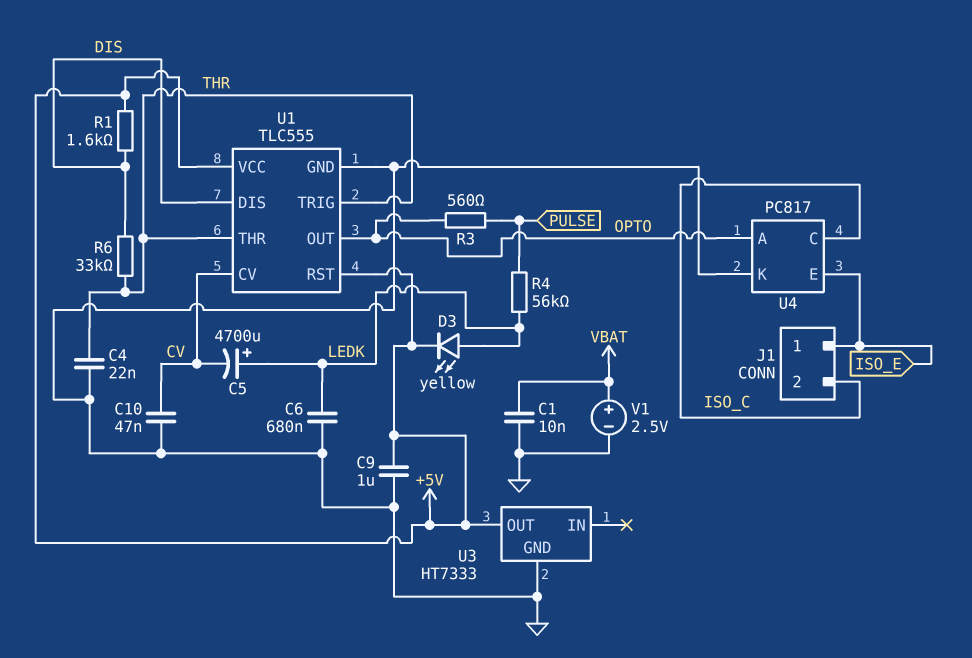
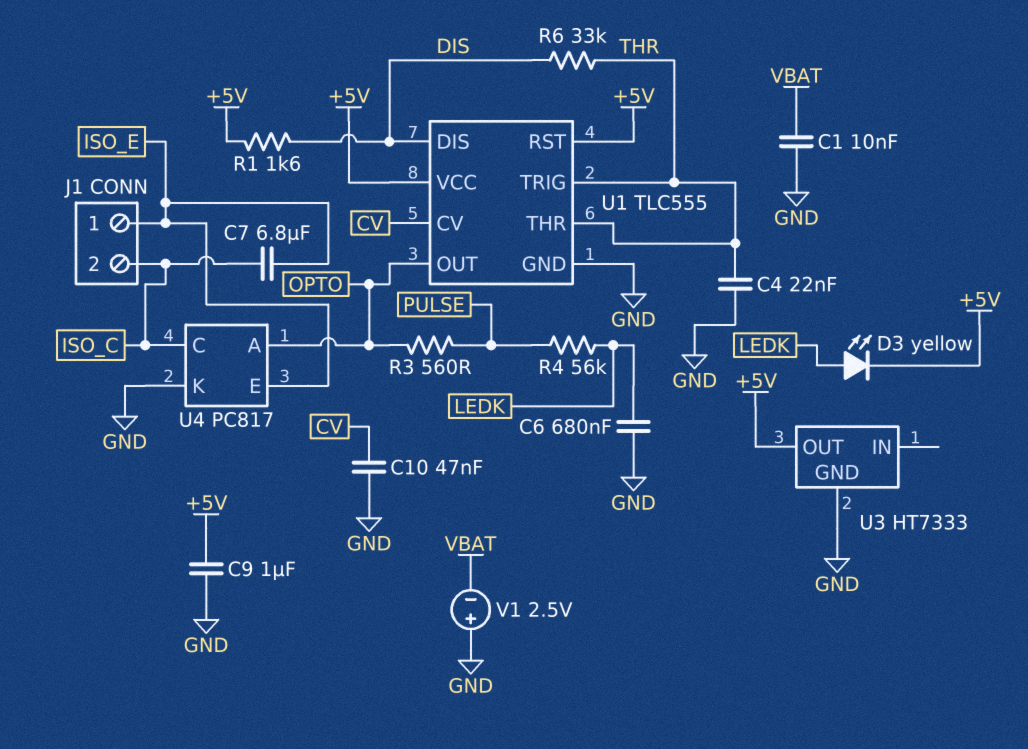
C5: 4700uF (plus LEDK, minus CV) -> none
C7: none -> 6.8uF (ISO_C, ISO_E)
V1: 2.5V (plus VBAT, minus GND) -> 2.5V (plus GND, minus VBAT)

